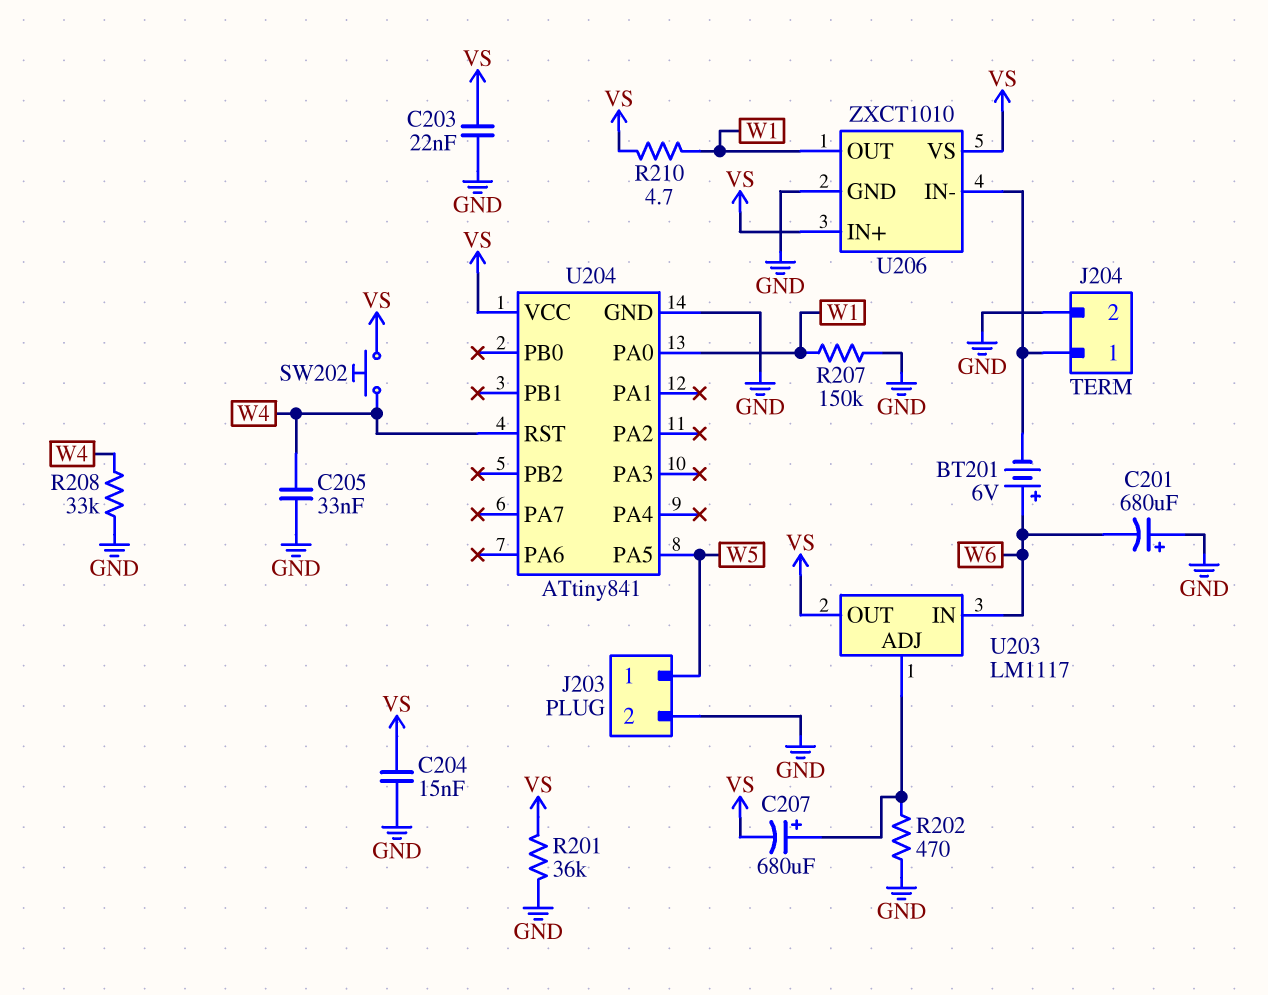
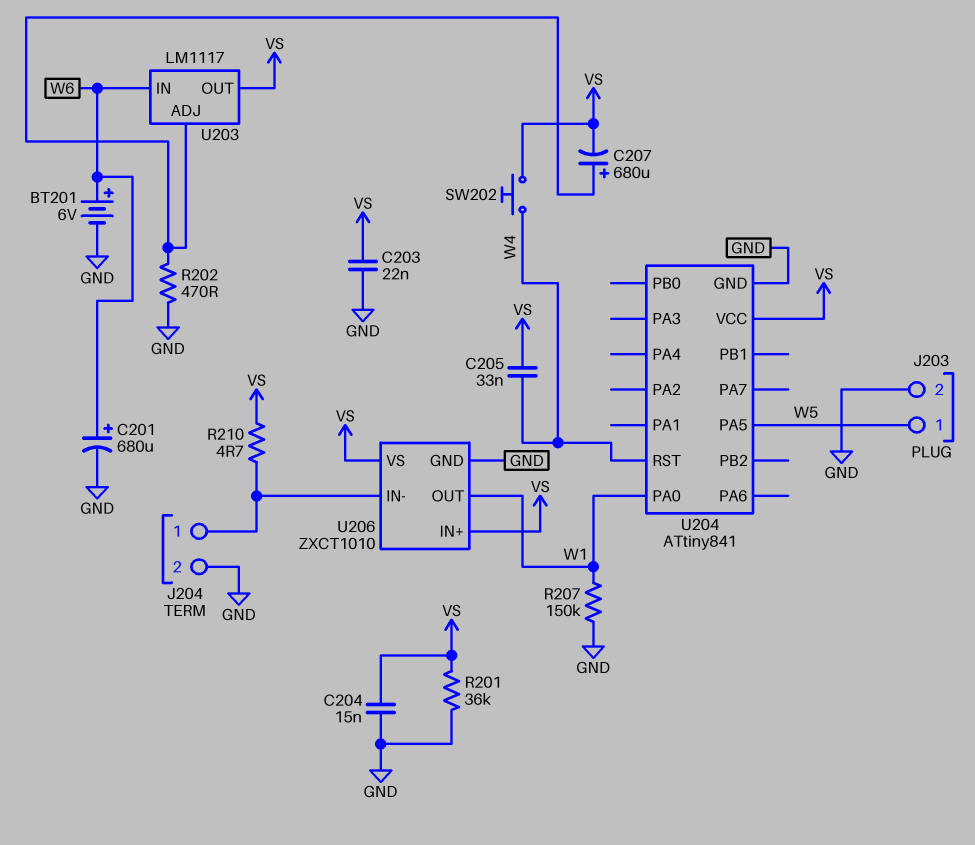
BT201: 6V (plus W6, minus J204/1) -> 6V (plus W6, minus GND)
C201: 680uF (plus GND, minus W6) -> 680uF (plus W6, minus GND)
C205: 33nF (GND, W4) -> 33nF (VS, W4)
R208: 33k (GND, W4) -> none
R210: 4.7 (VS, W1) -> 4.7 (J204/1, VS)

